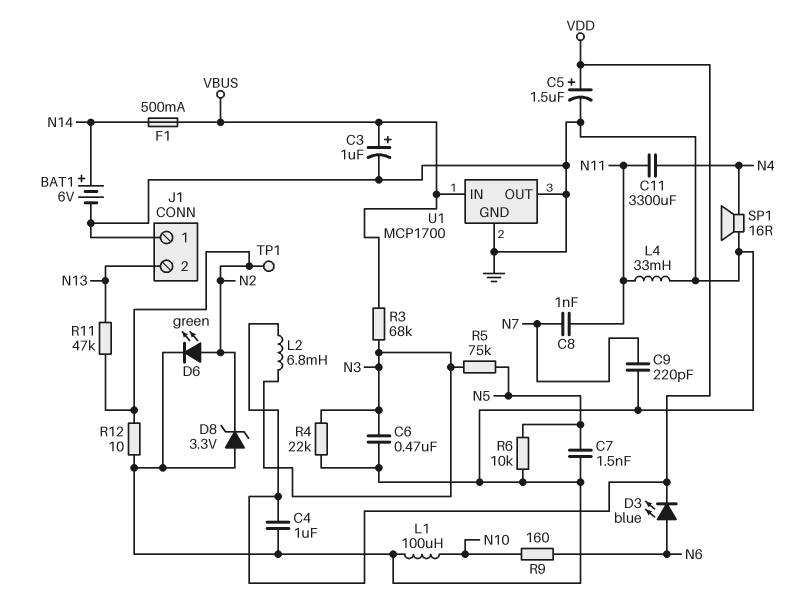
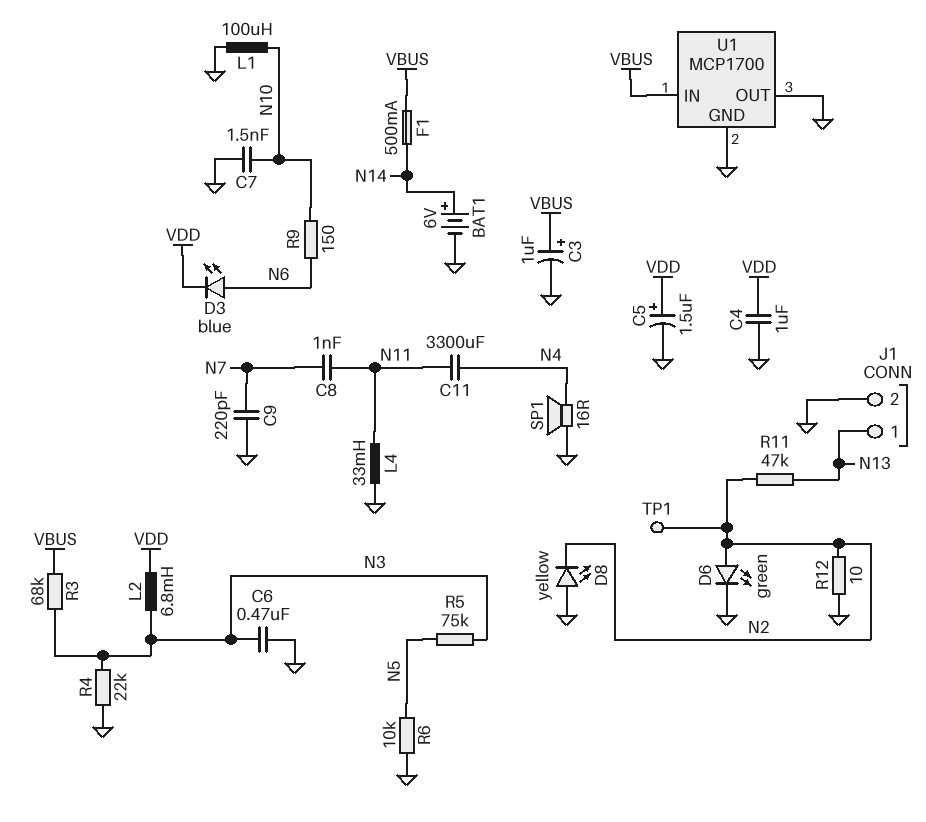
C7: 1.5nF (GND, N5) -> 1.5nF (GND, N10)
D8: zener 3.3V (A GND, K N2) -> LED yellow (A GND, K N2)
J1 pin 1: GND -> N13
J1 pin 2: N13 -> GND
R9: 160 (N6, N10) -> 150 (N6, N10)

